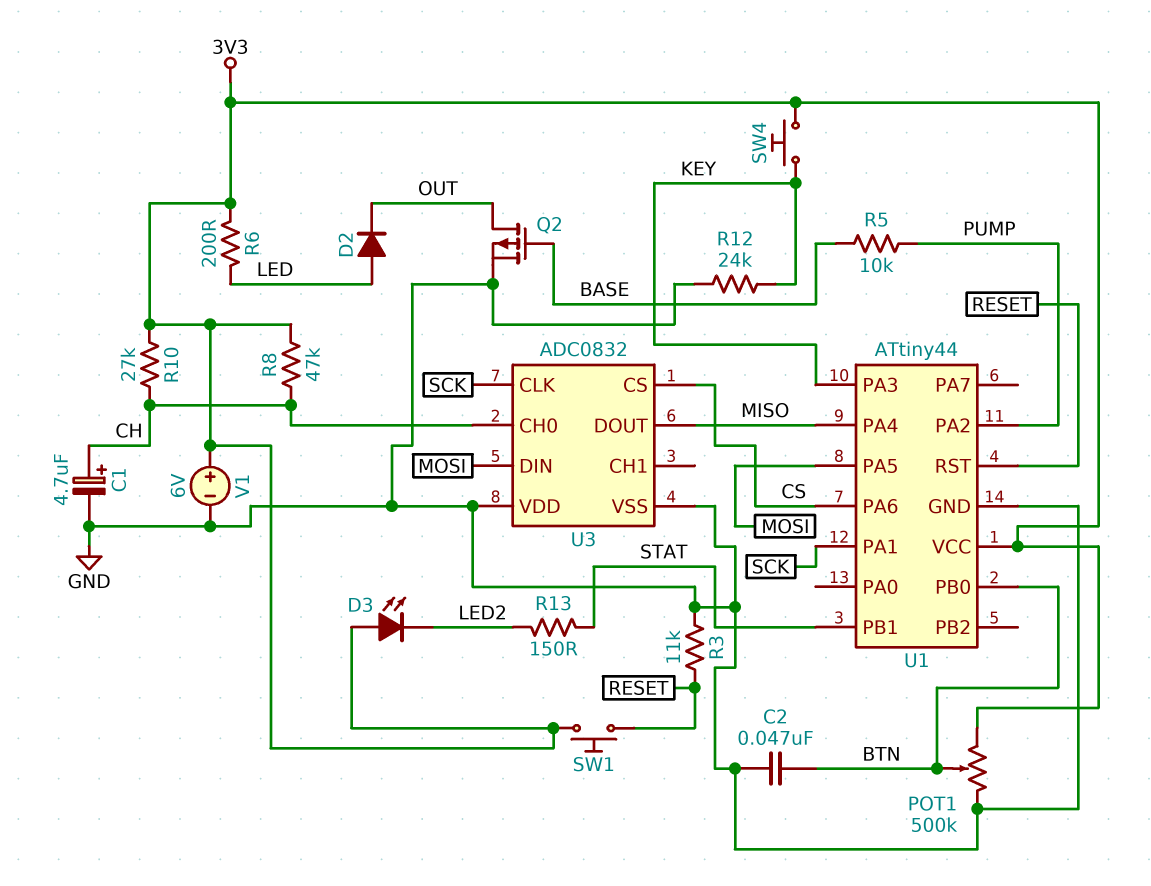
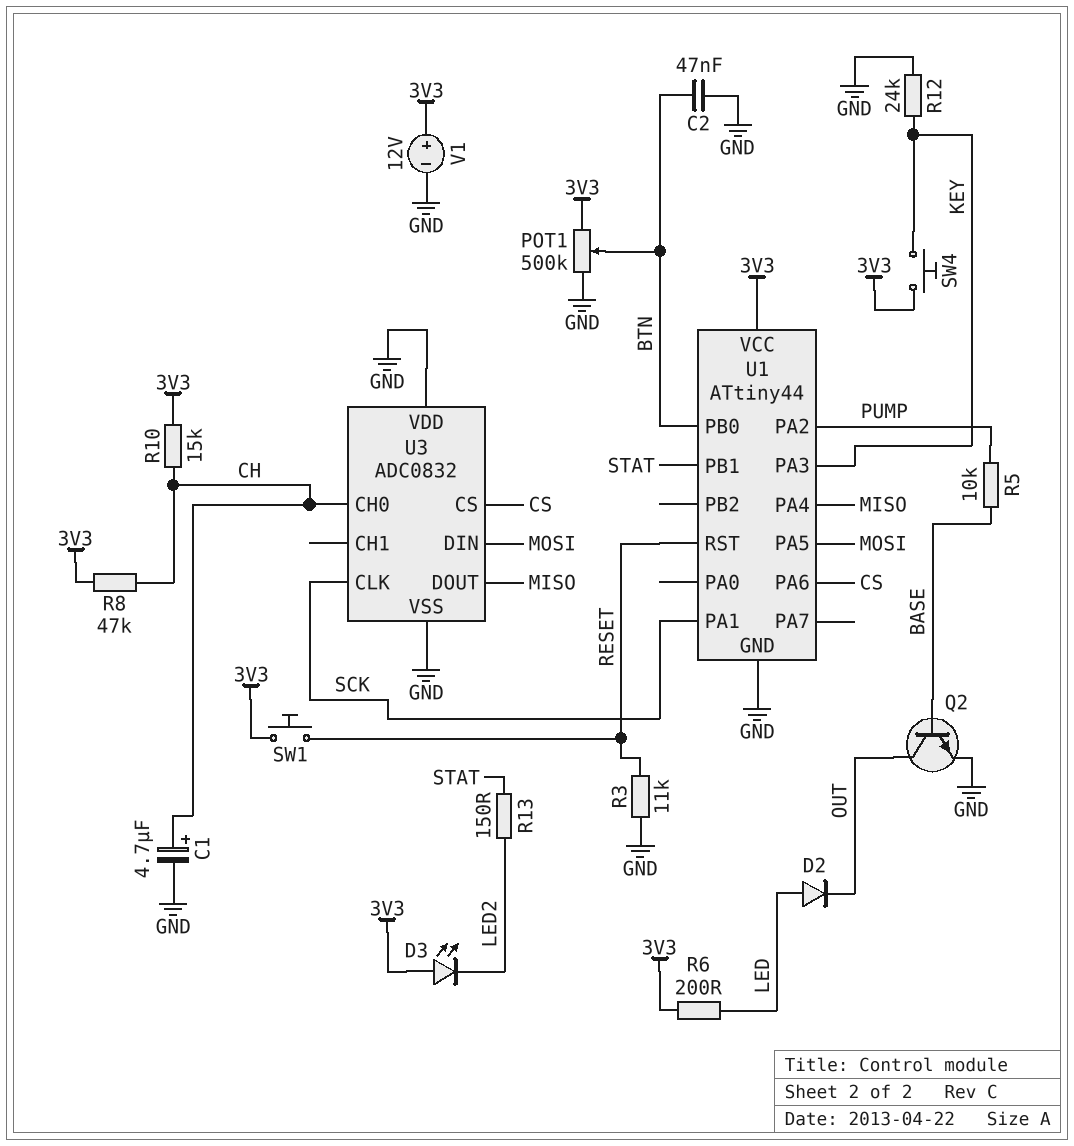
Q2: PMOS (G BASE, D OUT, S GND) -> NPN (B BASE, C OUT, E GND)
R10: 27k (3V3, CH) -> 15k (3V3, CH)
V1: 6V (plus 3V3, minus GND) -> 12V (plus 3V3, minus GND)

